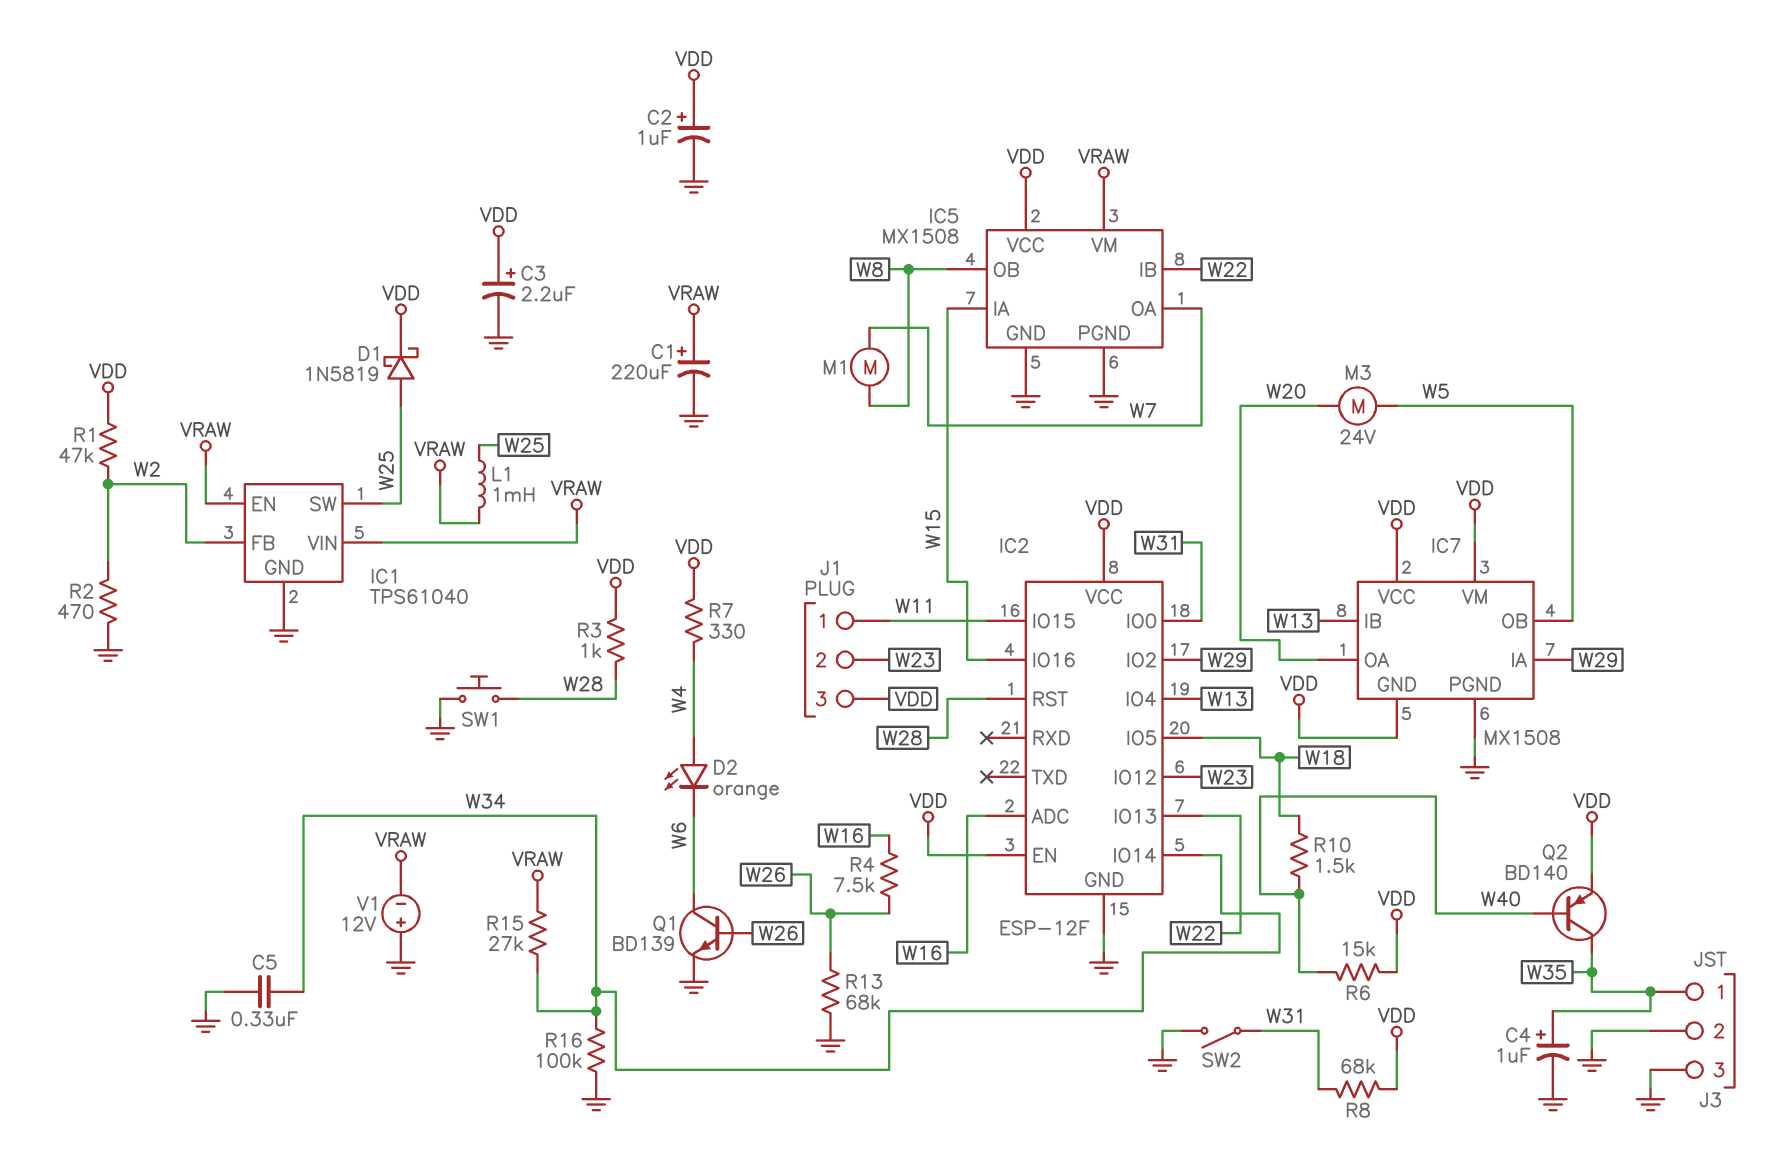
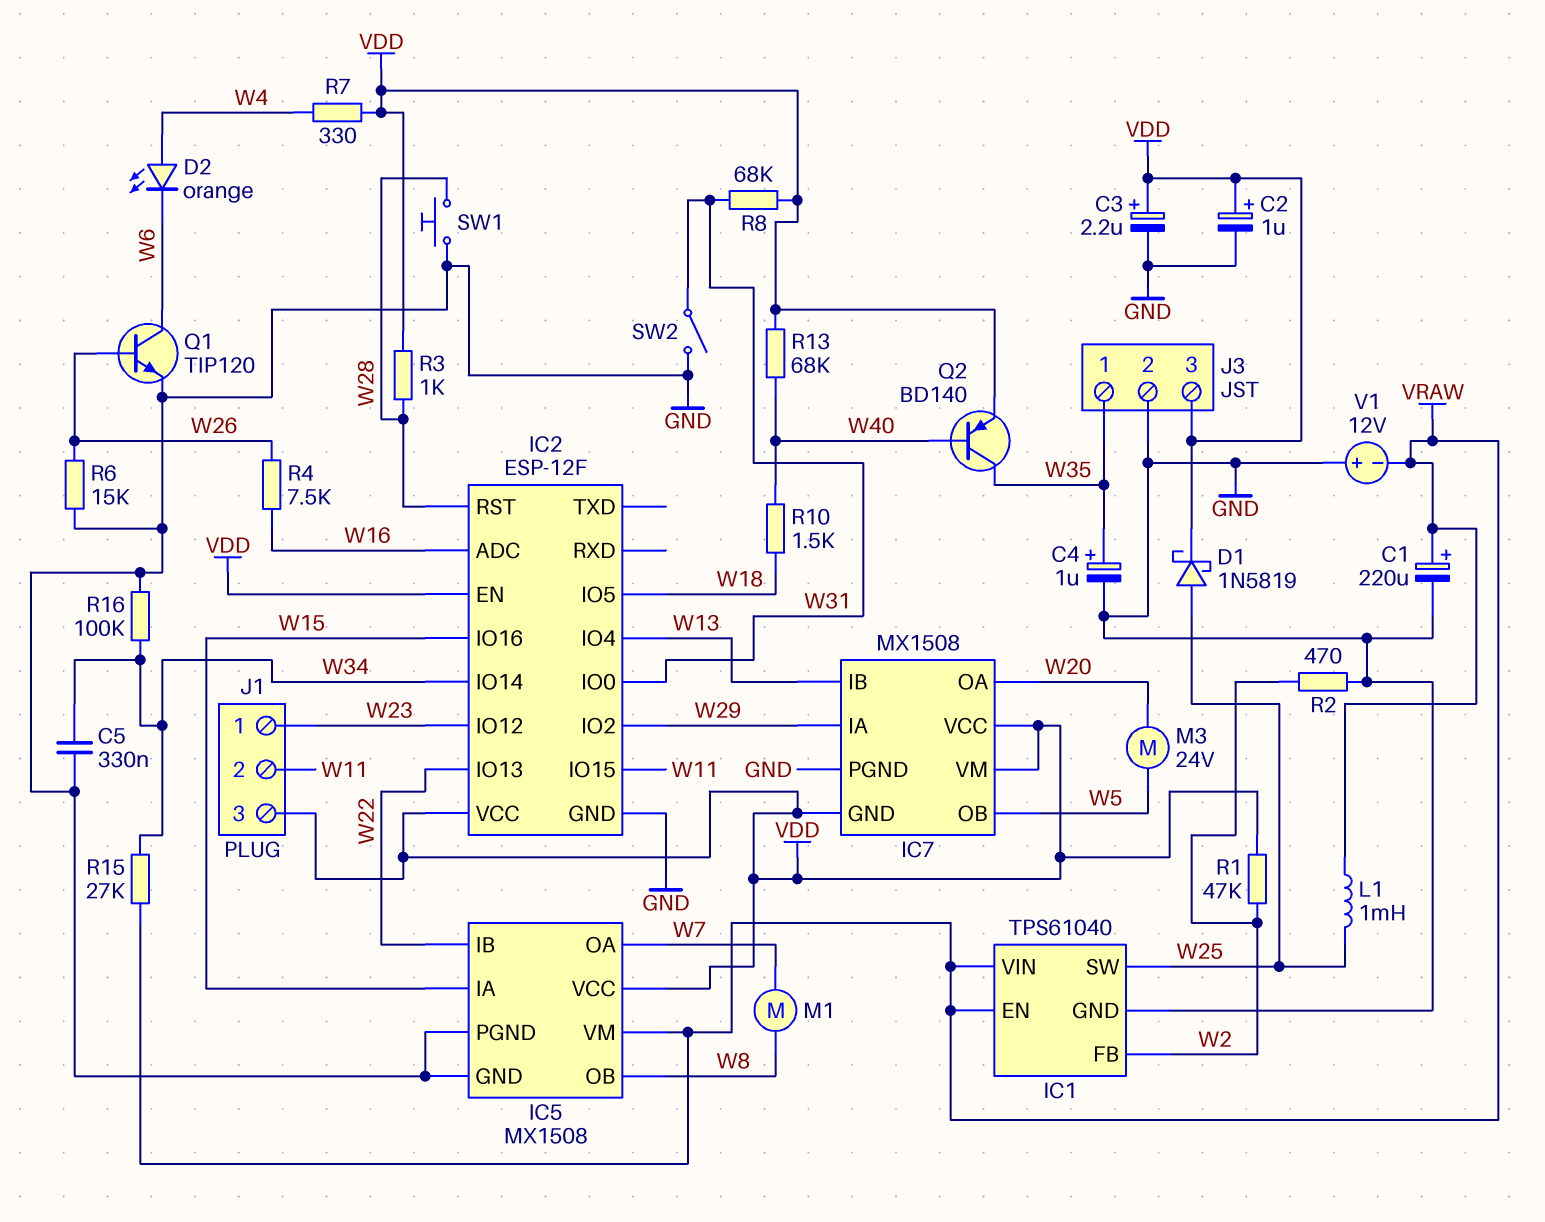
J1 pin 1: W11 -> W23
J1 pin 2: W23 -> W11
J3 pin 3: GND -> VDD
Q1: NPN BD139 (B W26, C W6, E GND) -> NPN TIP120 (B W26, C W6, E GND)
R6: 15k (VDD, W40) -> 15k (GND, W26)
R13: 68k (GND, W26) -> 68k (VDD, W40)

